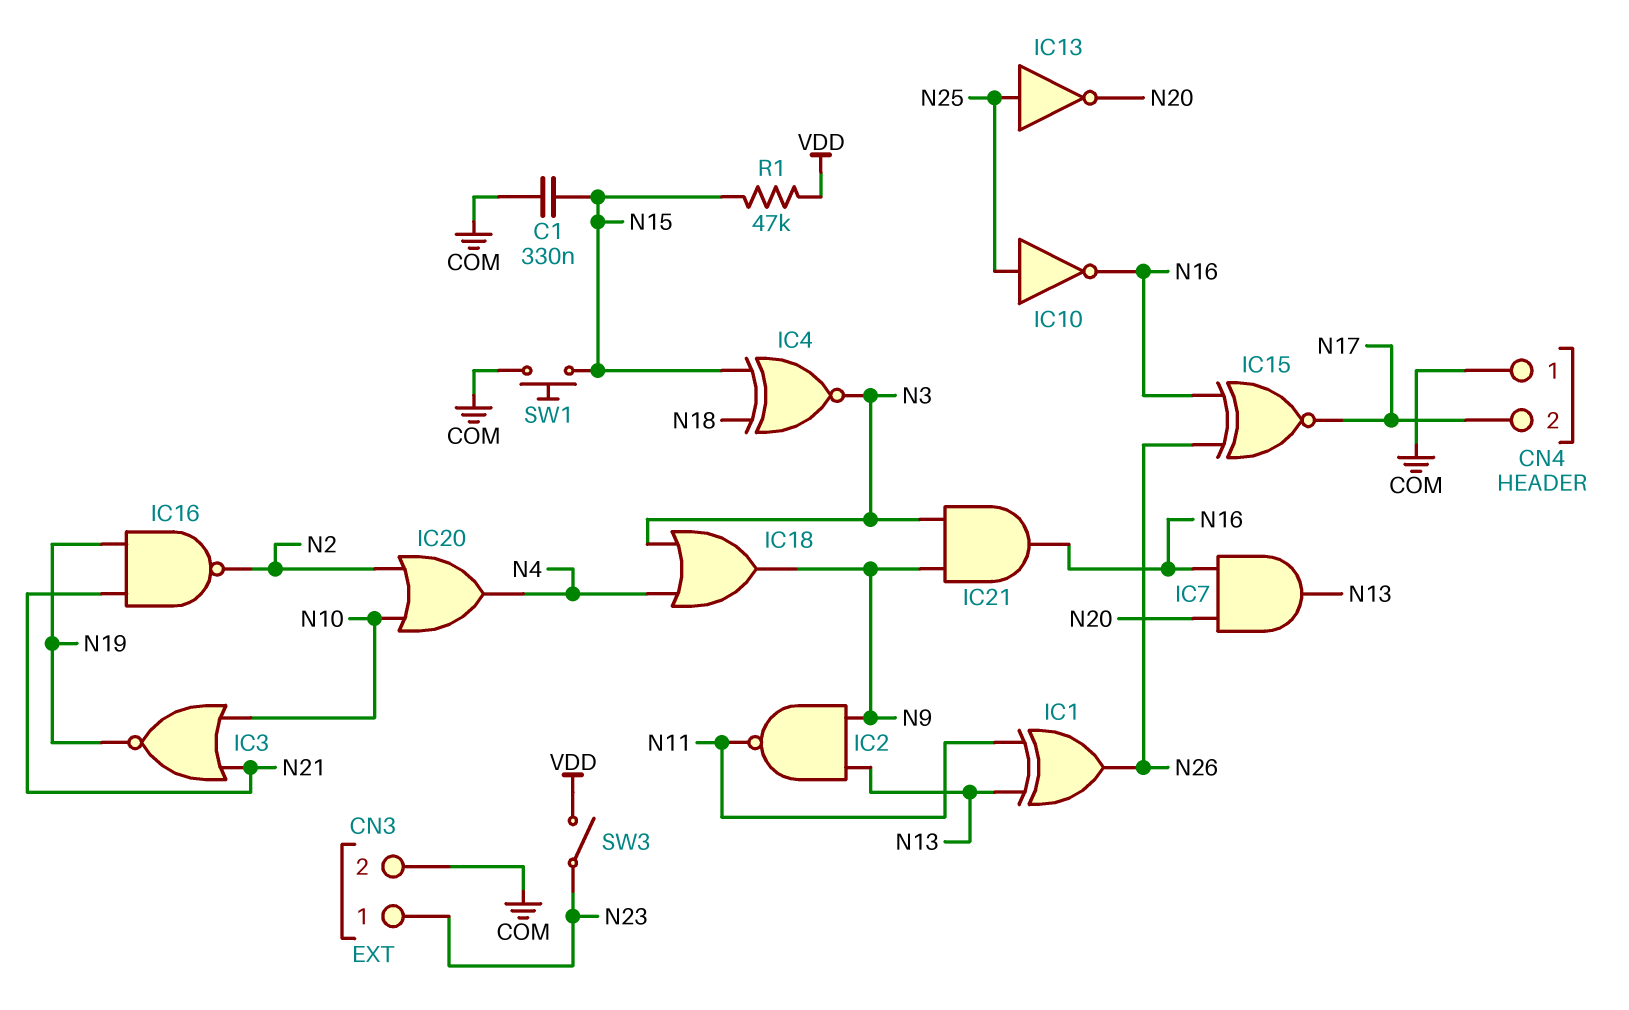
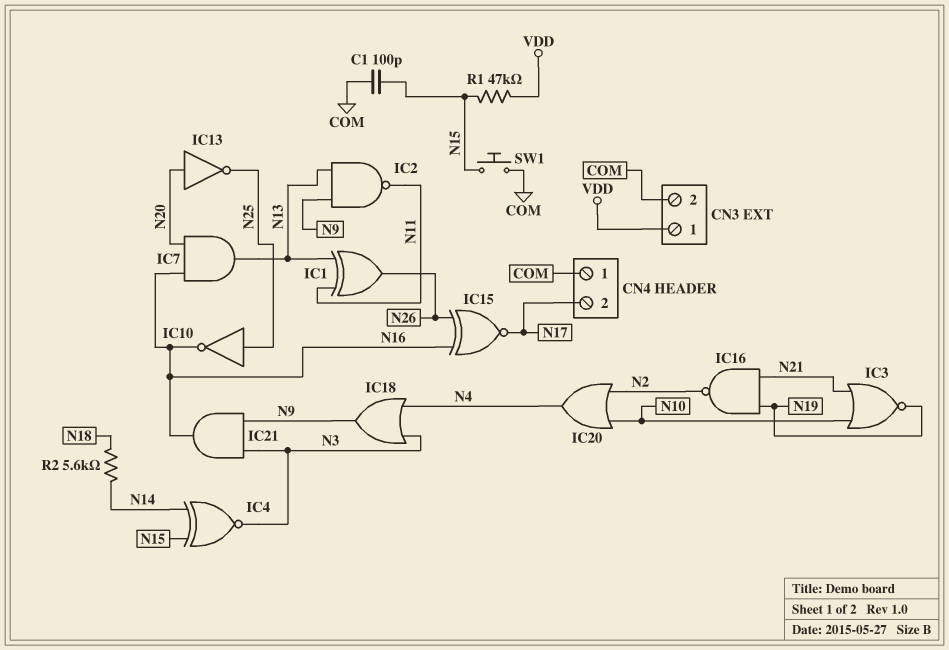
C1: 330nF (COM, N15) -> 100pF (COM, N15)
CN3 pin 1: N23 -> VDD
IC4: XNOR (in N15, in N18, out N3) -> XNOR (in N14, in N15, out N3)
IC13: NOT (in N25, out N20) -> NOT (in N20, out N25)
R2: none -> 5.6k (N14, N18)
SW3: switch (N23, VDD) -> none

